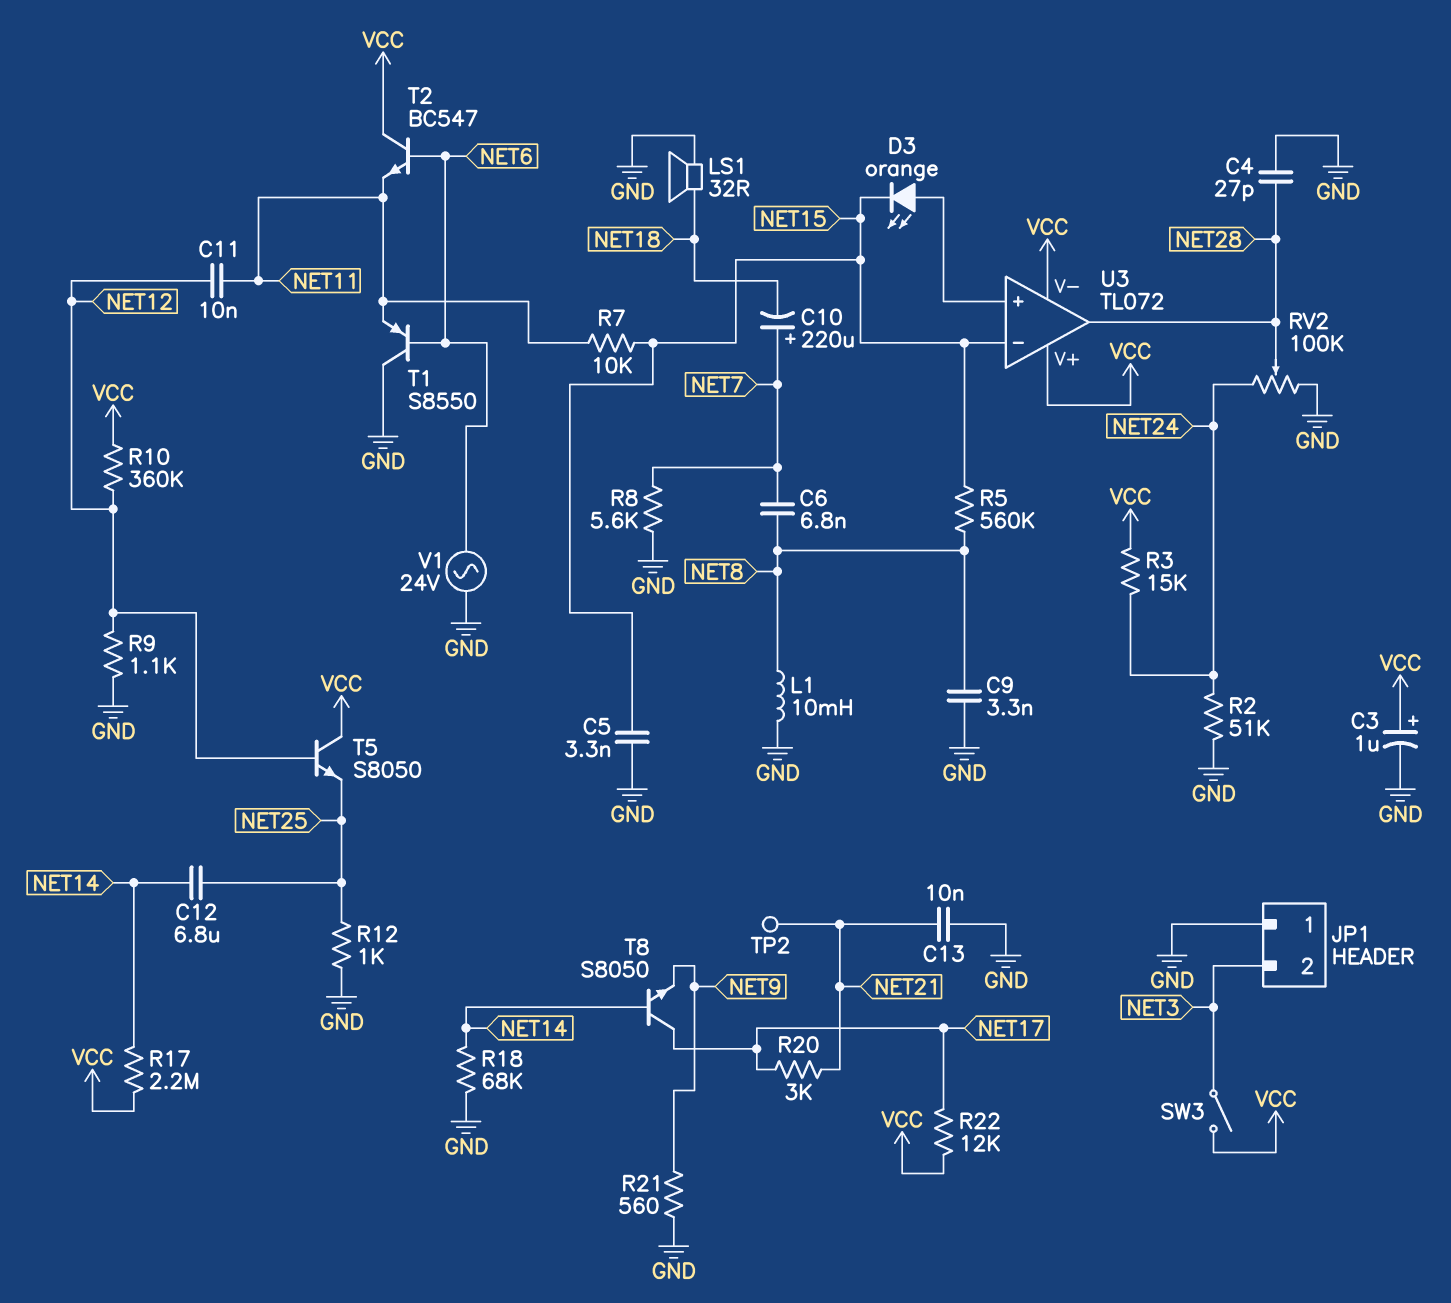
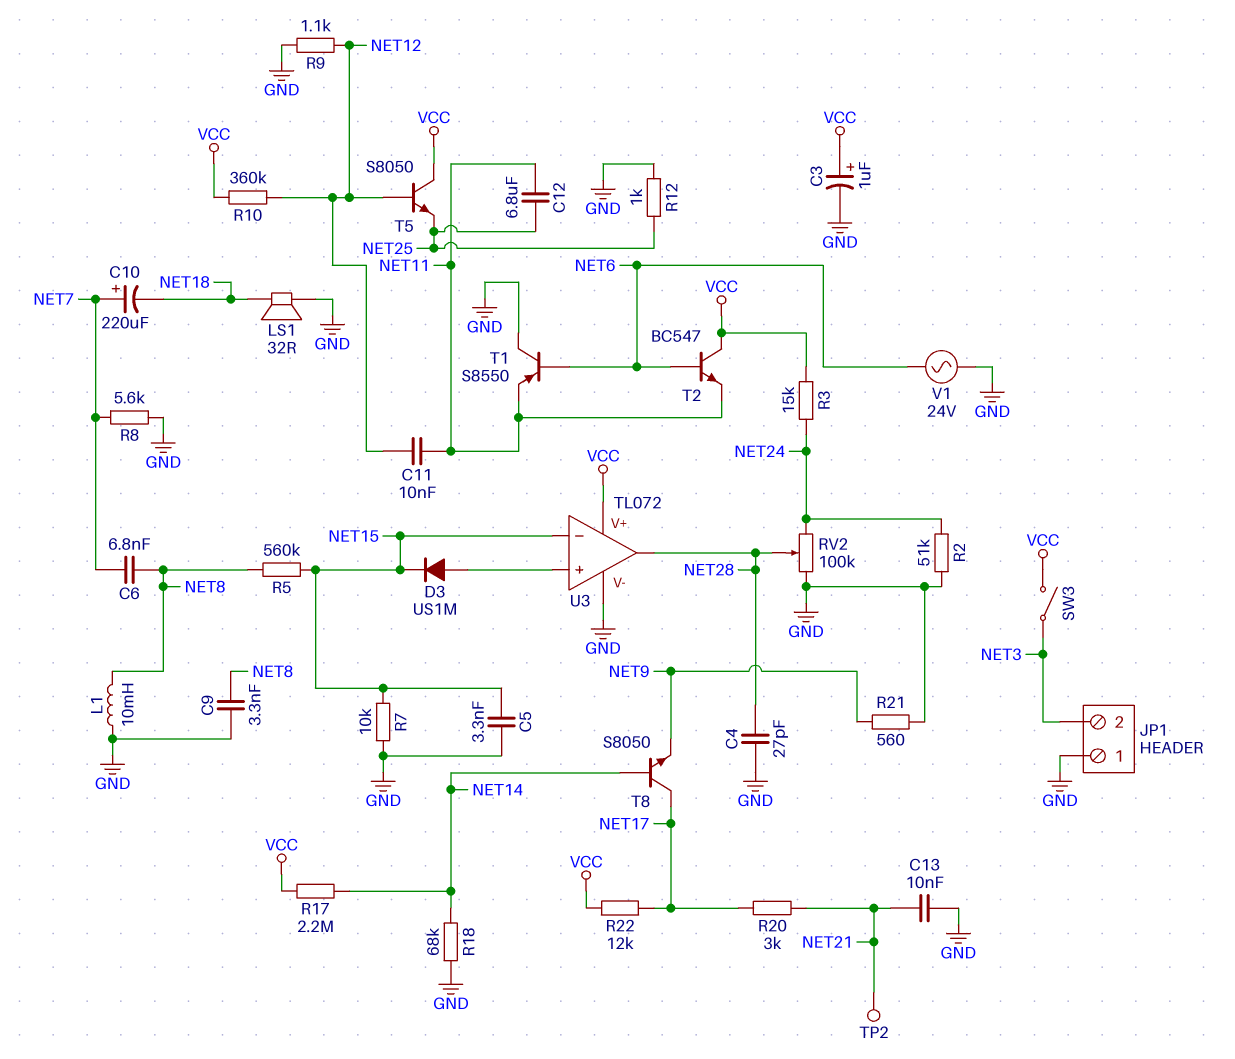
C12: 6.8uF (NET14, NET25) -> 6.8uF (NET11, NET25)
D3: LED orange (A U3/in+, K NET15) -> diode US1M (A U3/in+, K NET15)
R7: 10k (NET11, NET15) -> 10k (GND, NET15)
U3 pin V-: VCC -> GND

